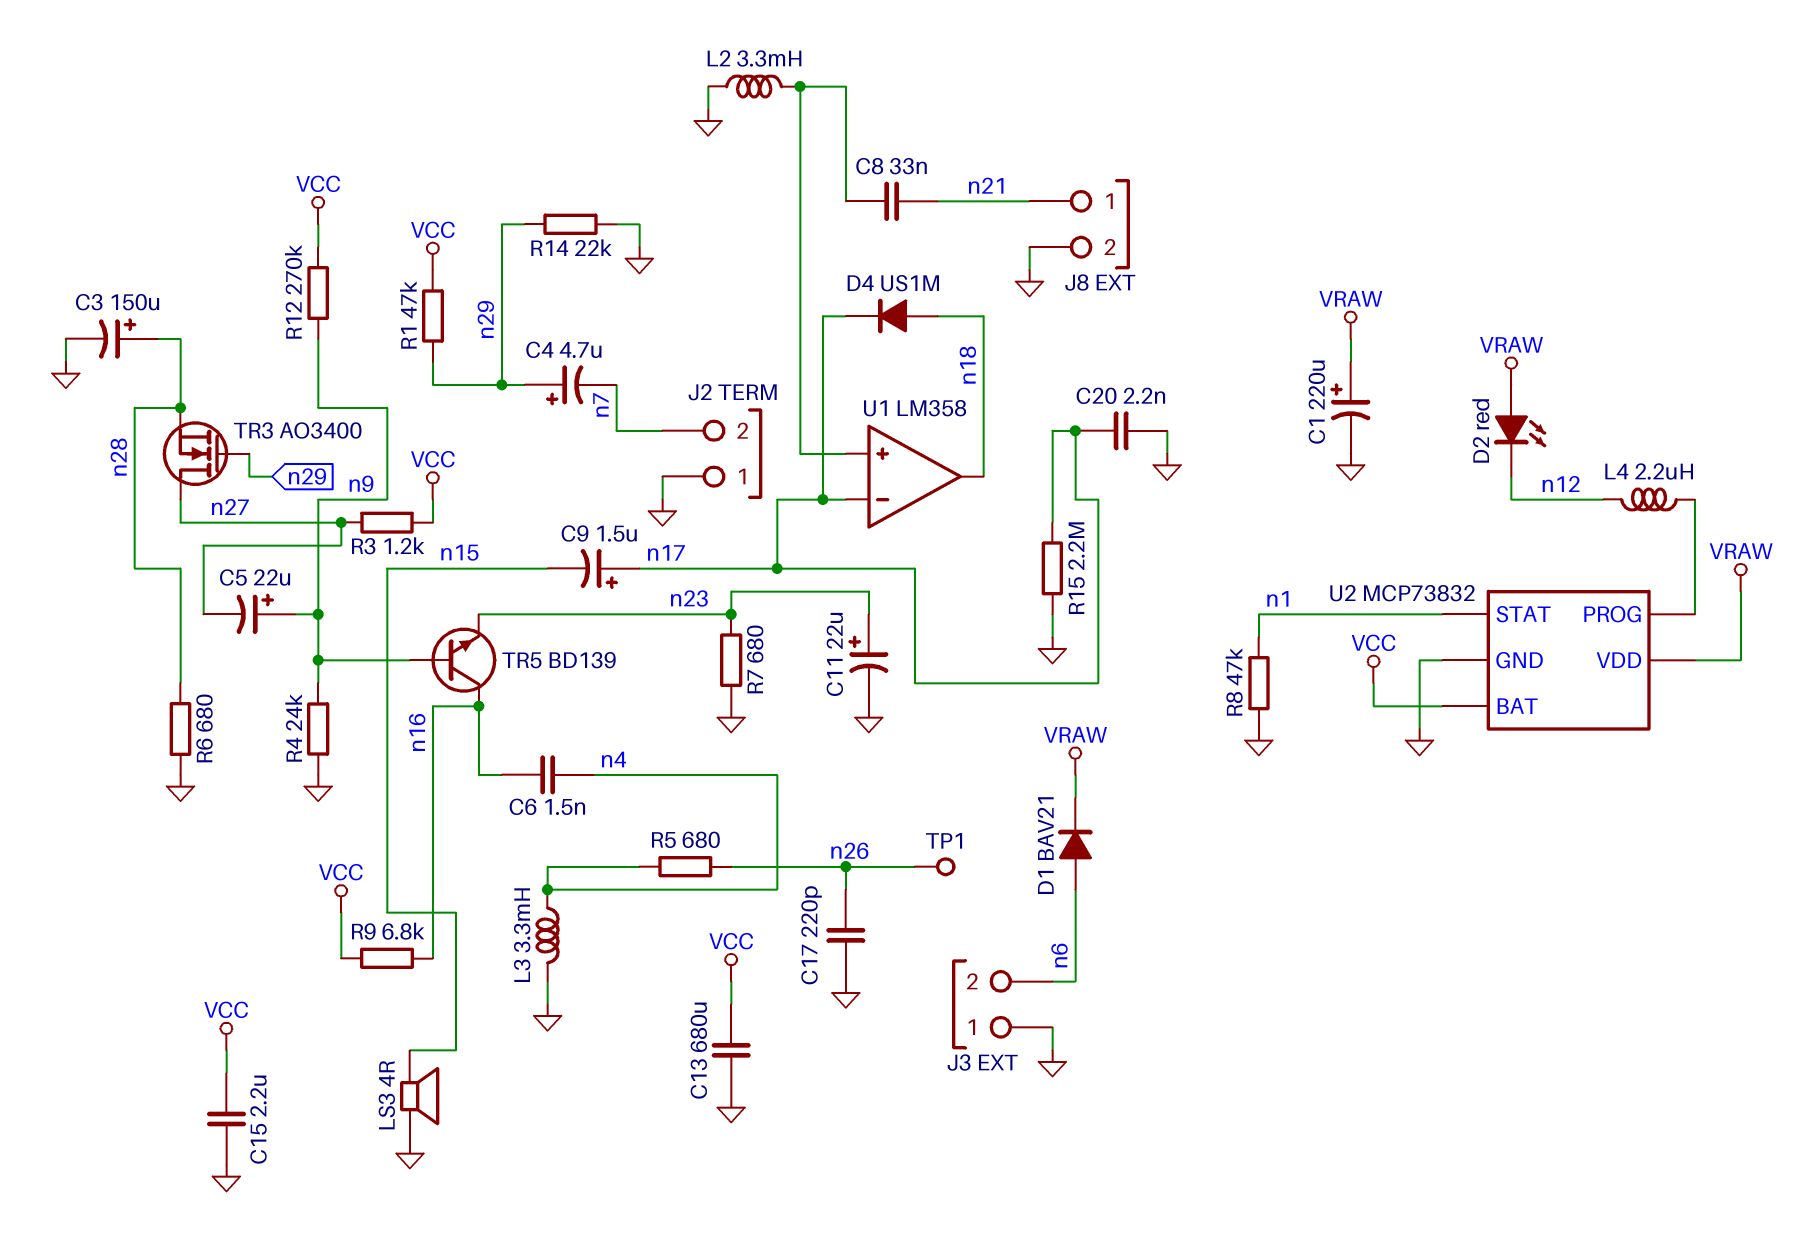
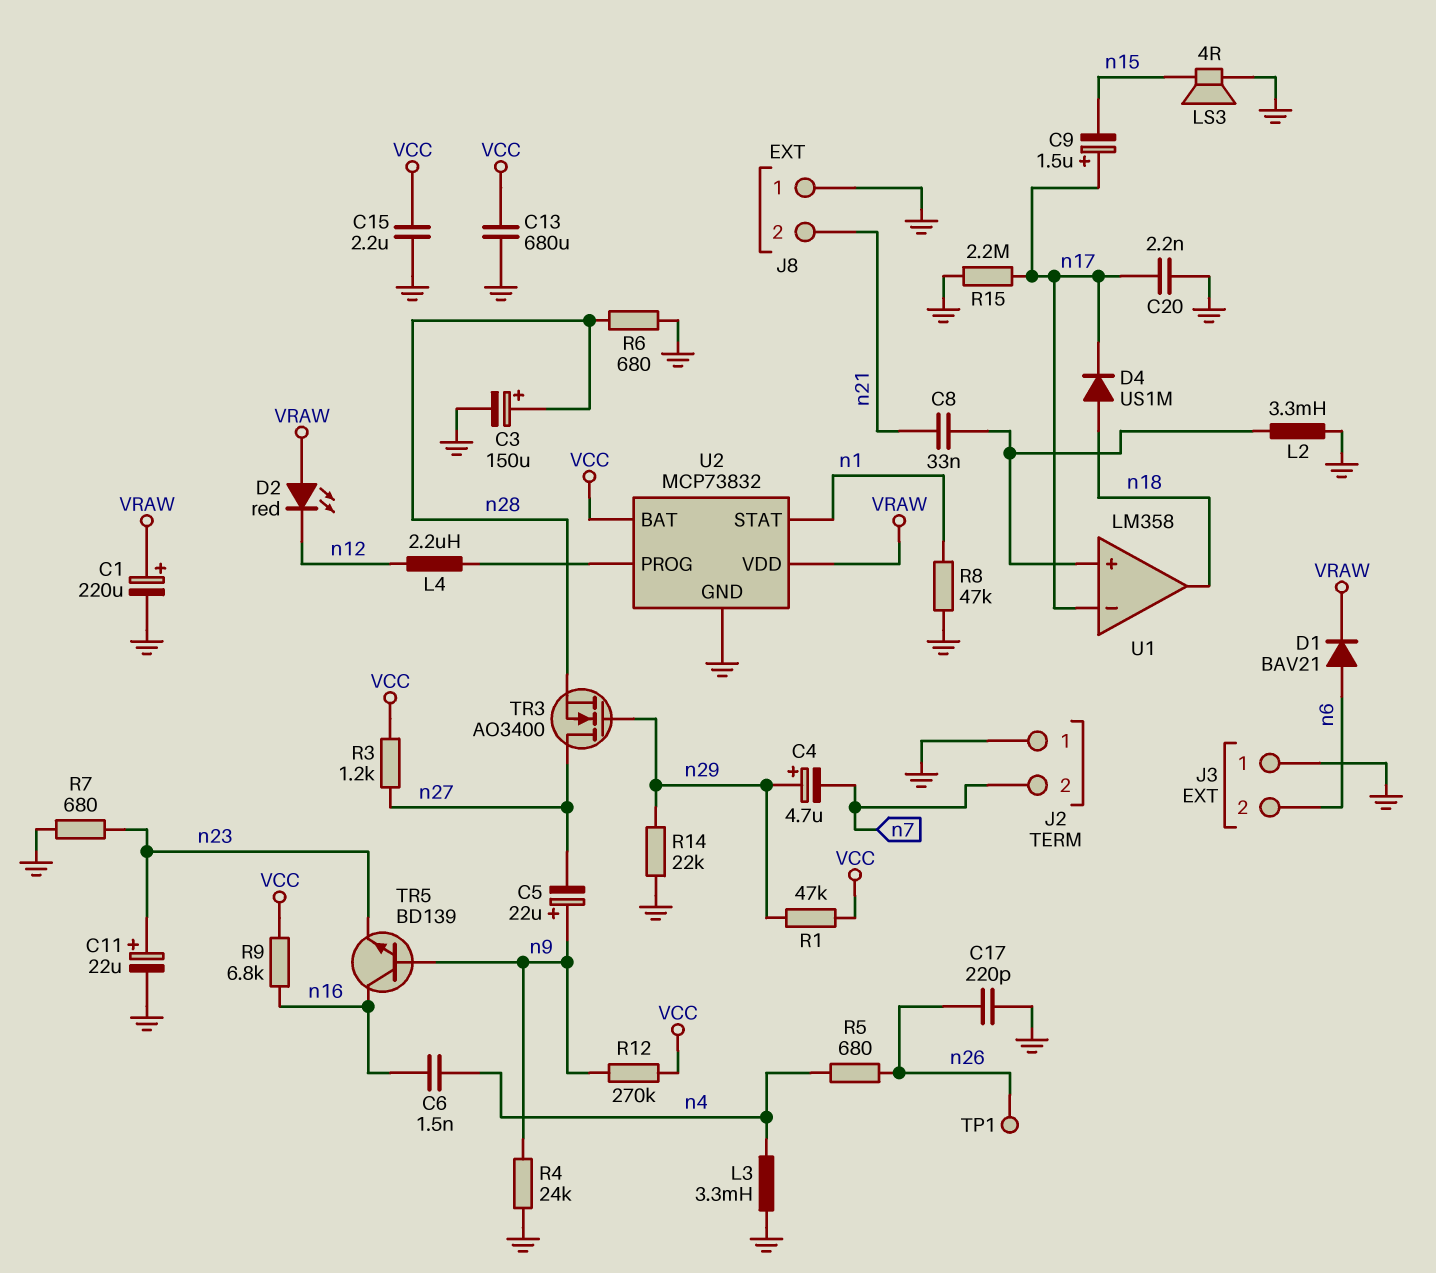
J8 pin 1: n21 -> GND
J8 pin 2: GND -> n21

